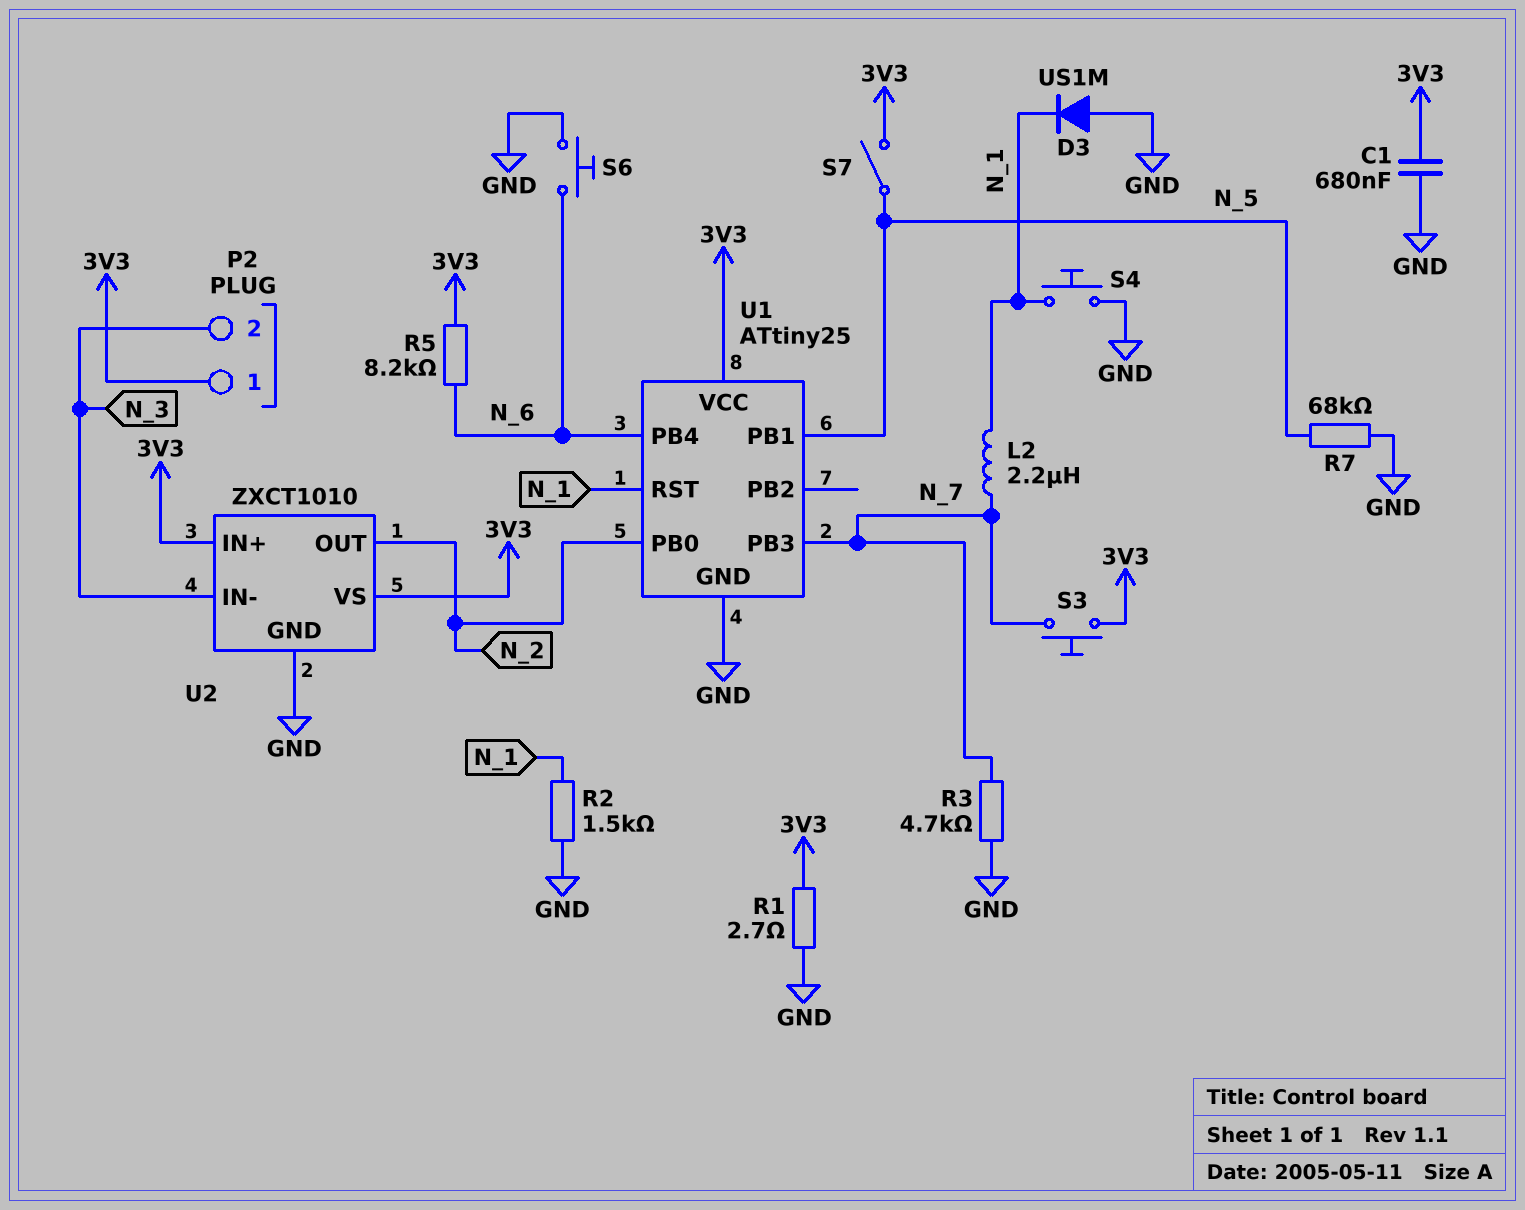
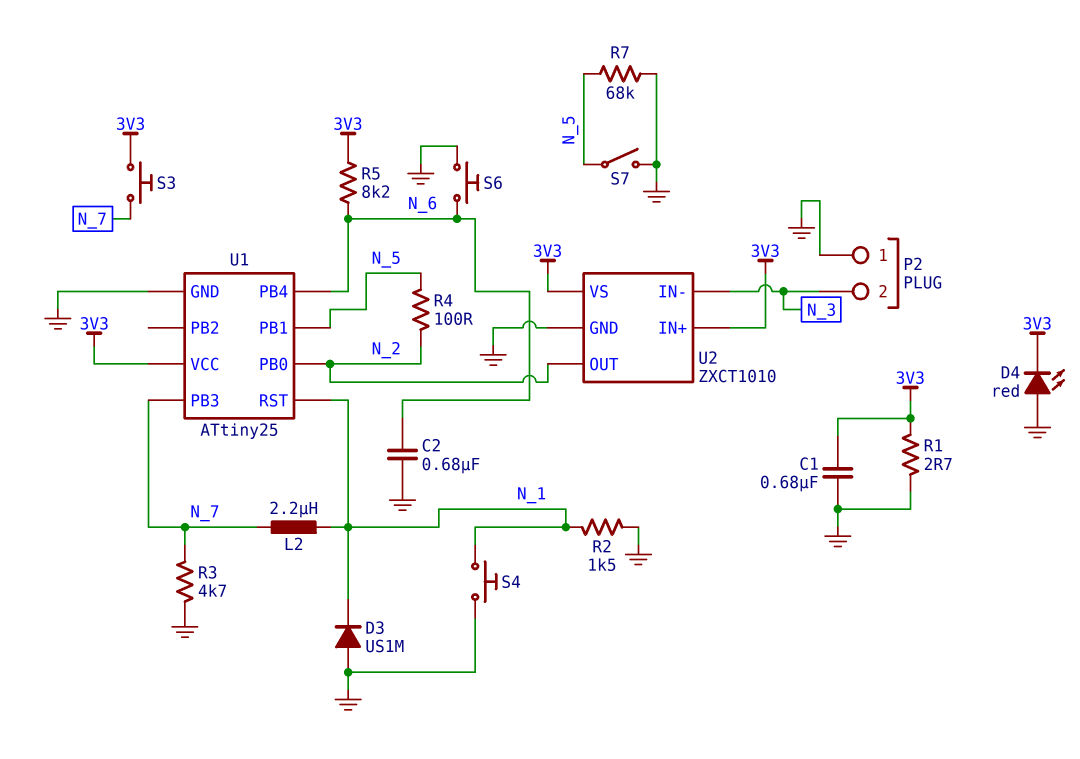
C2: none -> 680nF (GND, N_6)
D4: none -> LED red (A GND, K 3V3)
P2 pin 1: 3V3 -> GND
R4: none -> 100 (N_2, N_5)
S7: switch (3V3, N_5) -> switch (GND, N_5)

